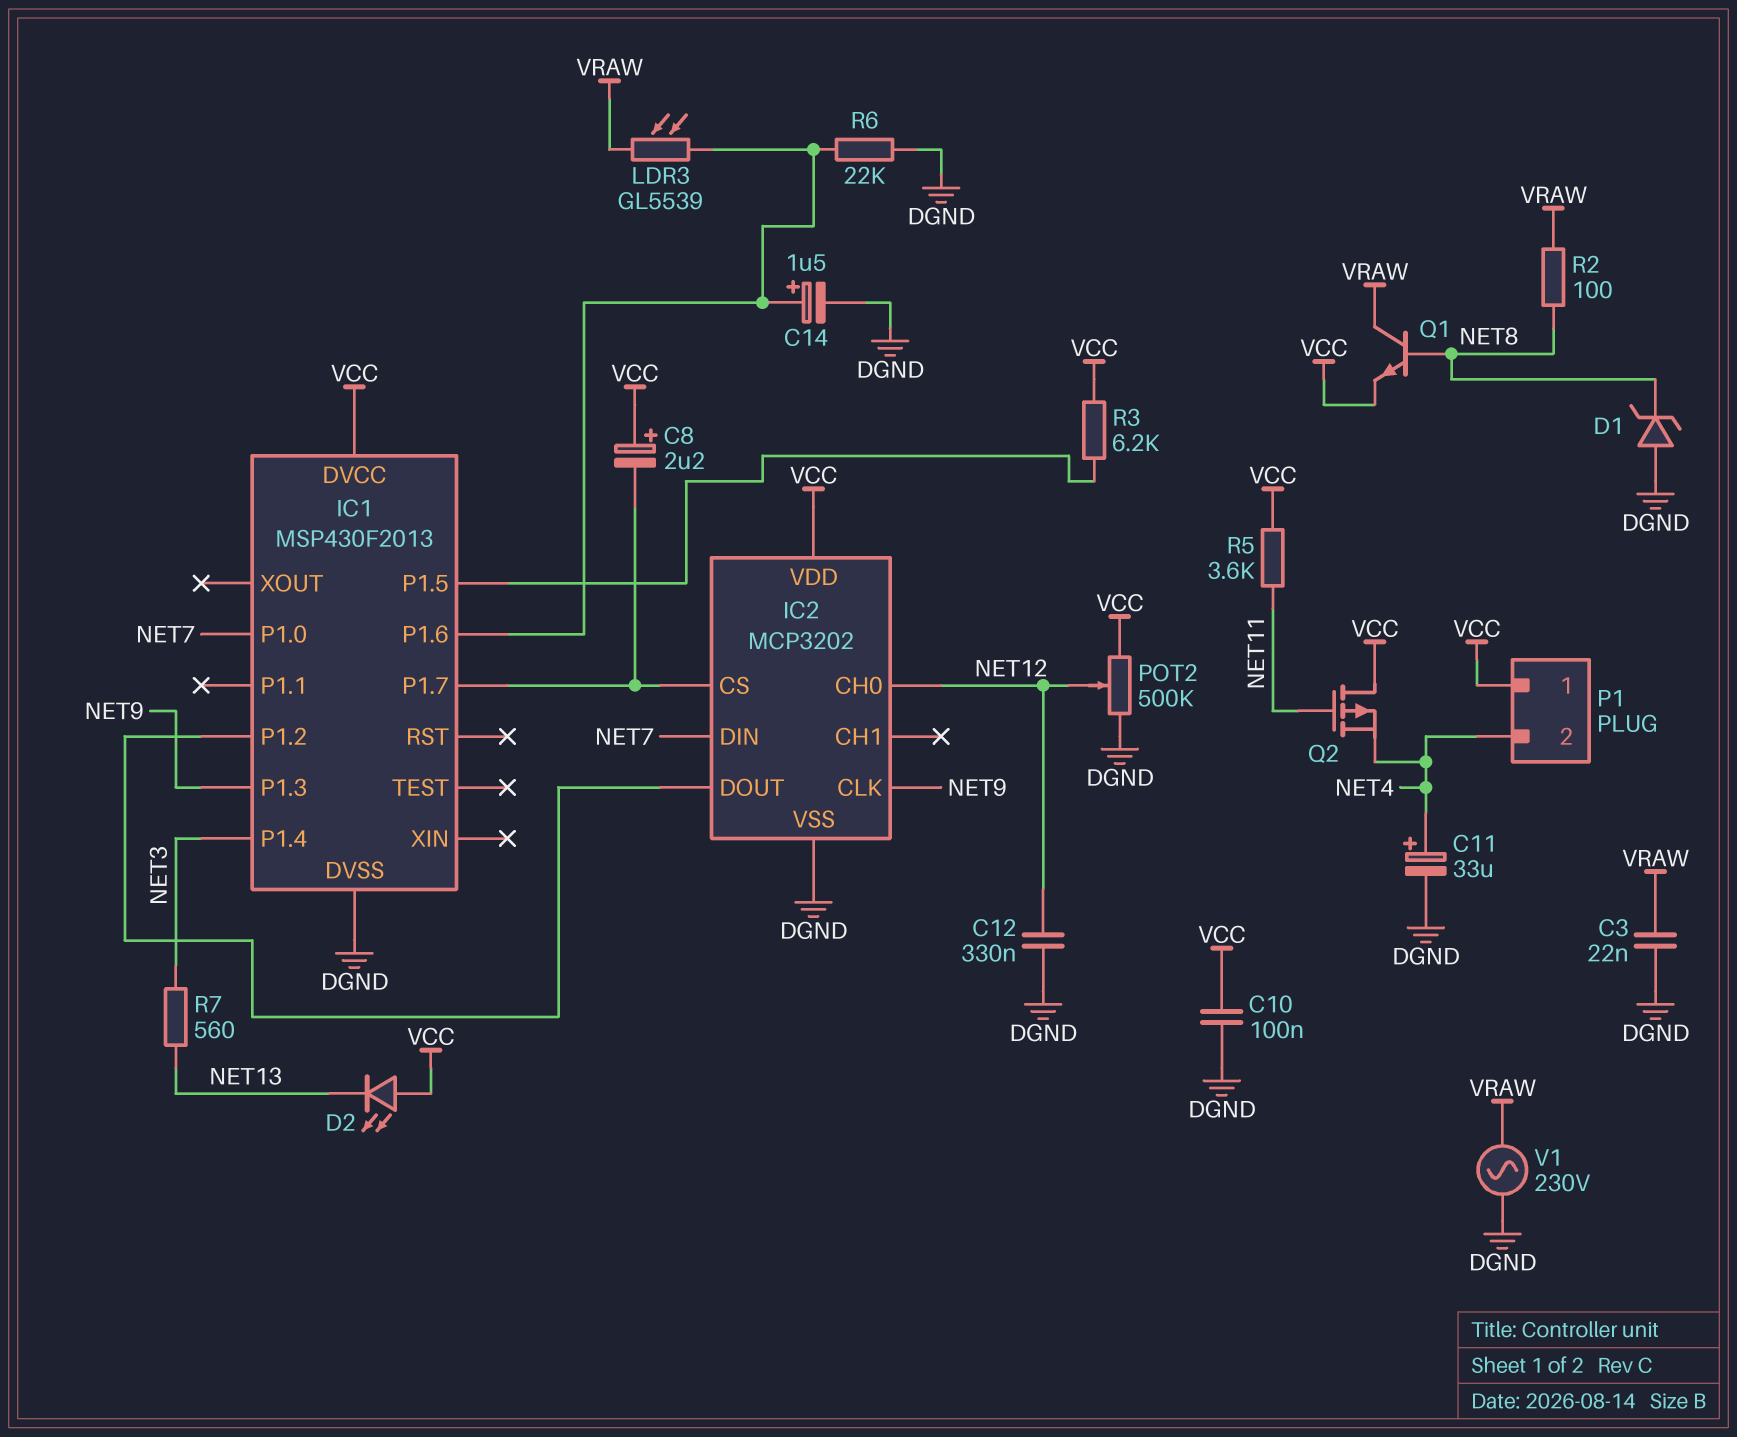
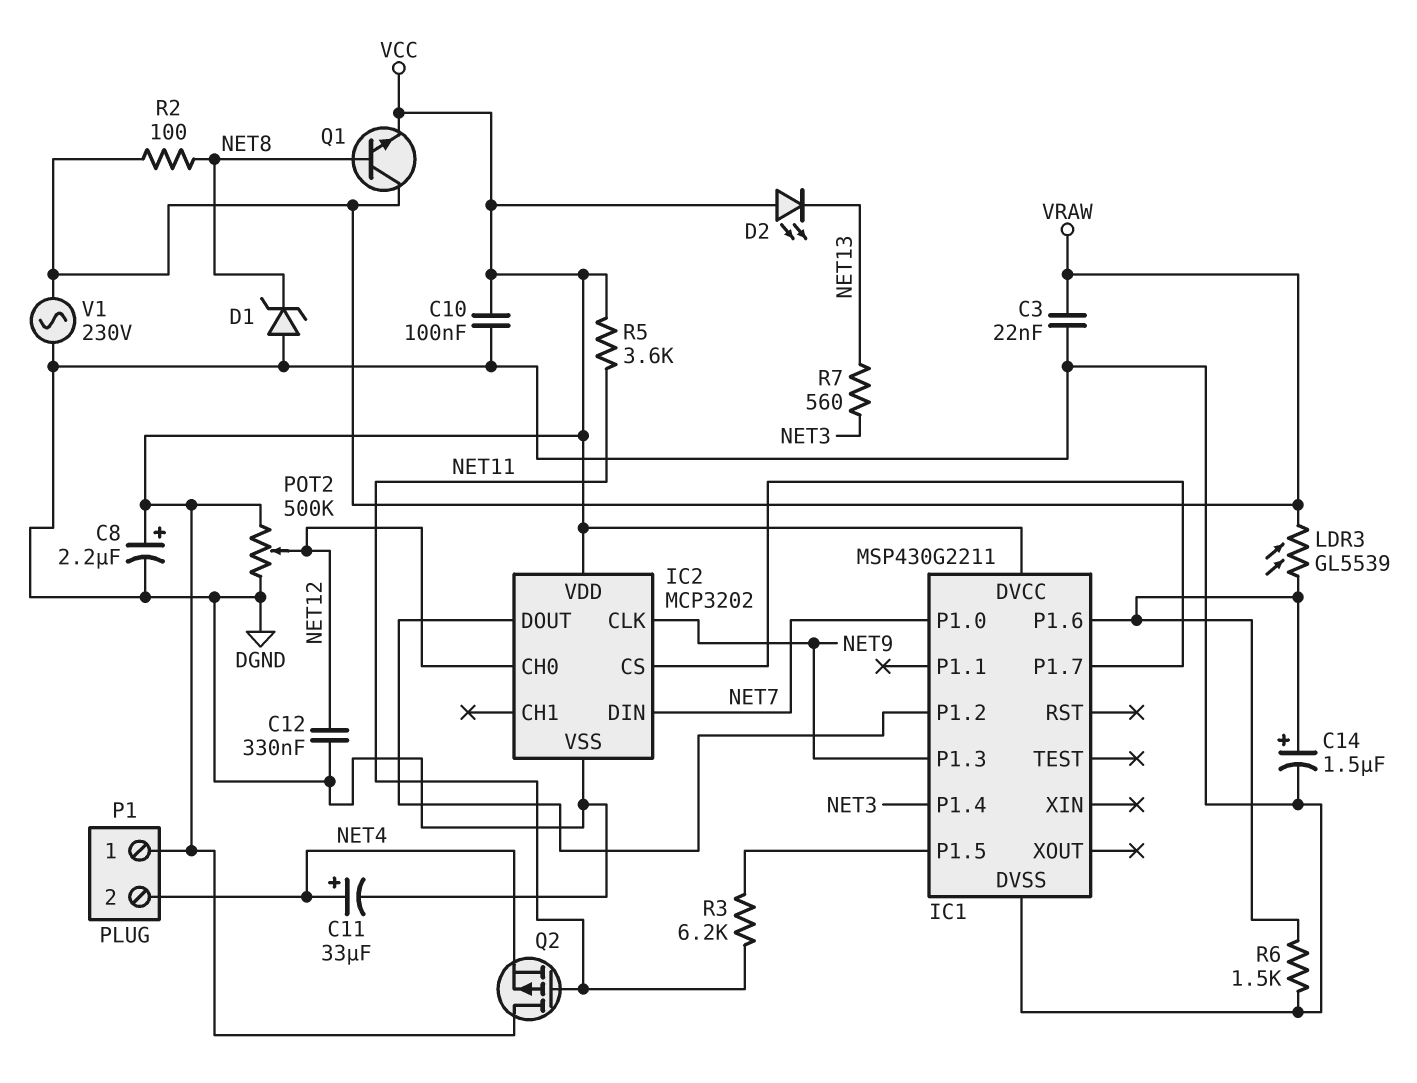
C8: 2.2uF (plus VCC, minus IC1/P1.7) -> 2.2uF (plus VCC, minus DGND)
IC1: MSP430F2013 -> MSP430G2211
R3: 6.2k (IC1/P1.5, VCC) -> 6.2k (IC1/P1.5, NET11)
R6: 22k (DGND, IC1/P1.6) -> 1.5k (DGND, IC1/P1.6)

